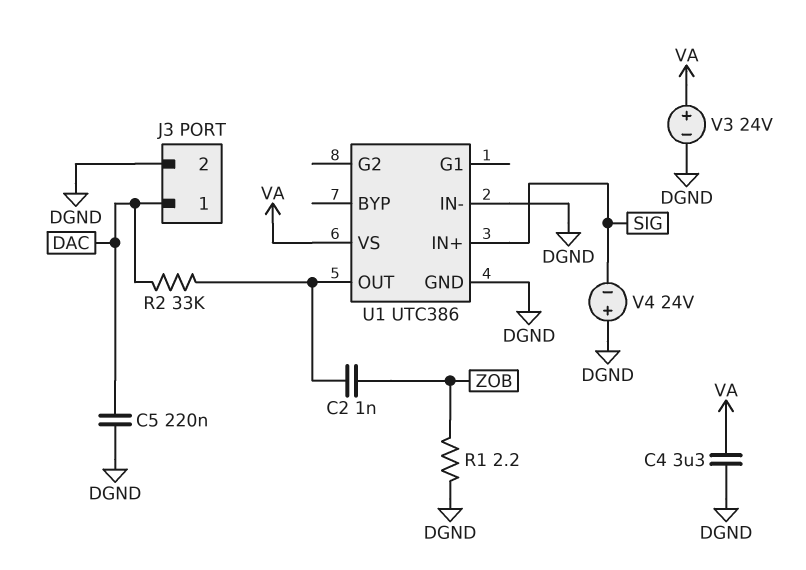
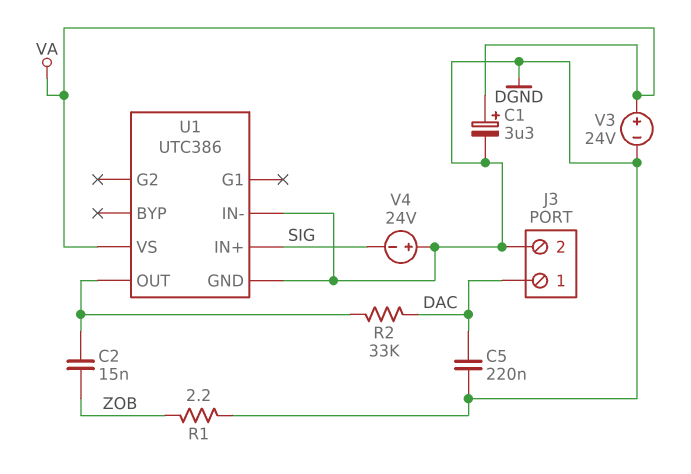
C1: none -> 3.3uF (plus VA, minus DGND)
C2: 1nF (U1/OUT, ZOB) -> 15nF (U1/OUT, ZOB)
C4: 3.3uF (DGND, VA) -> none

